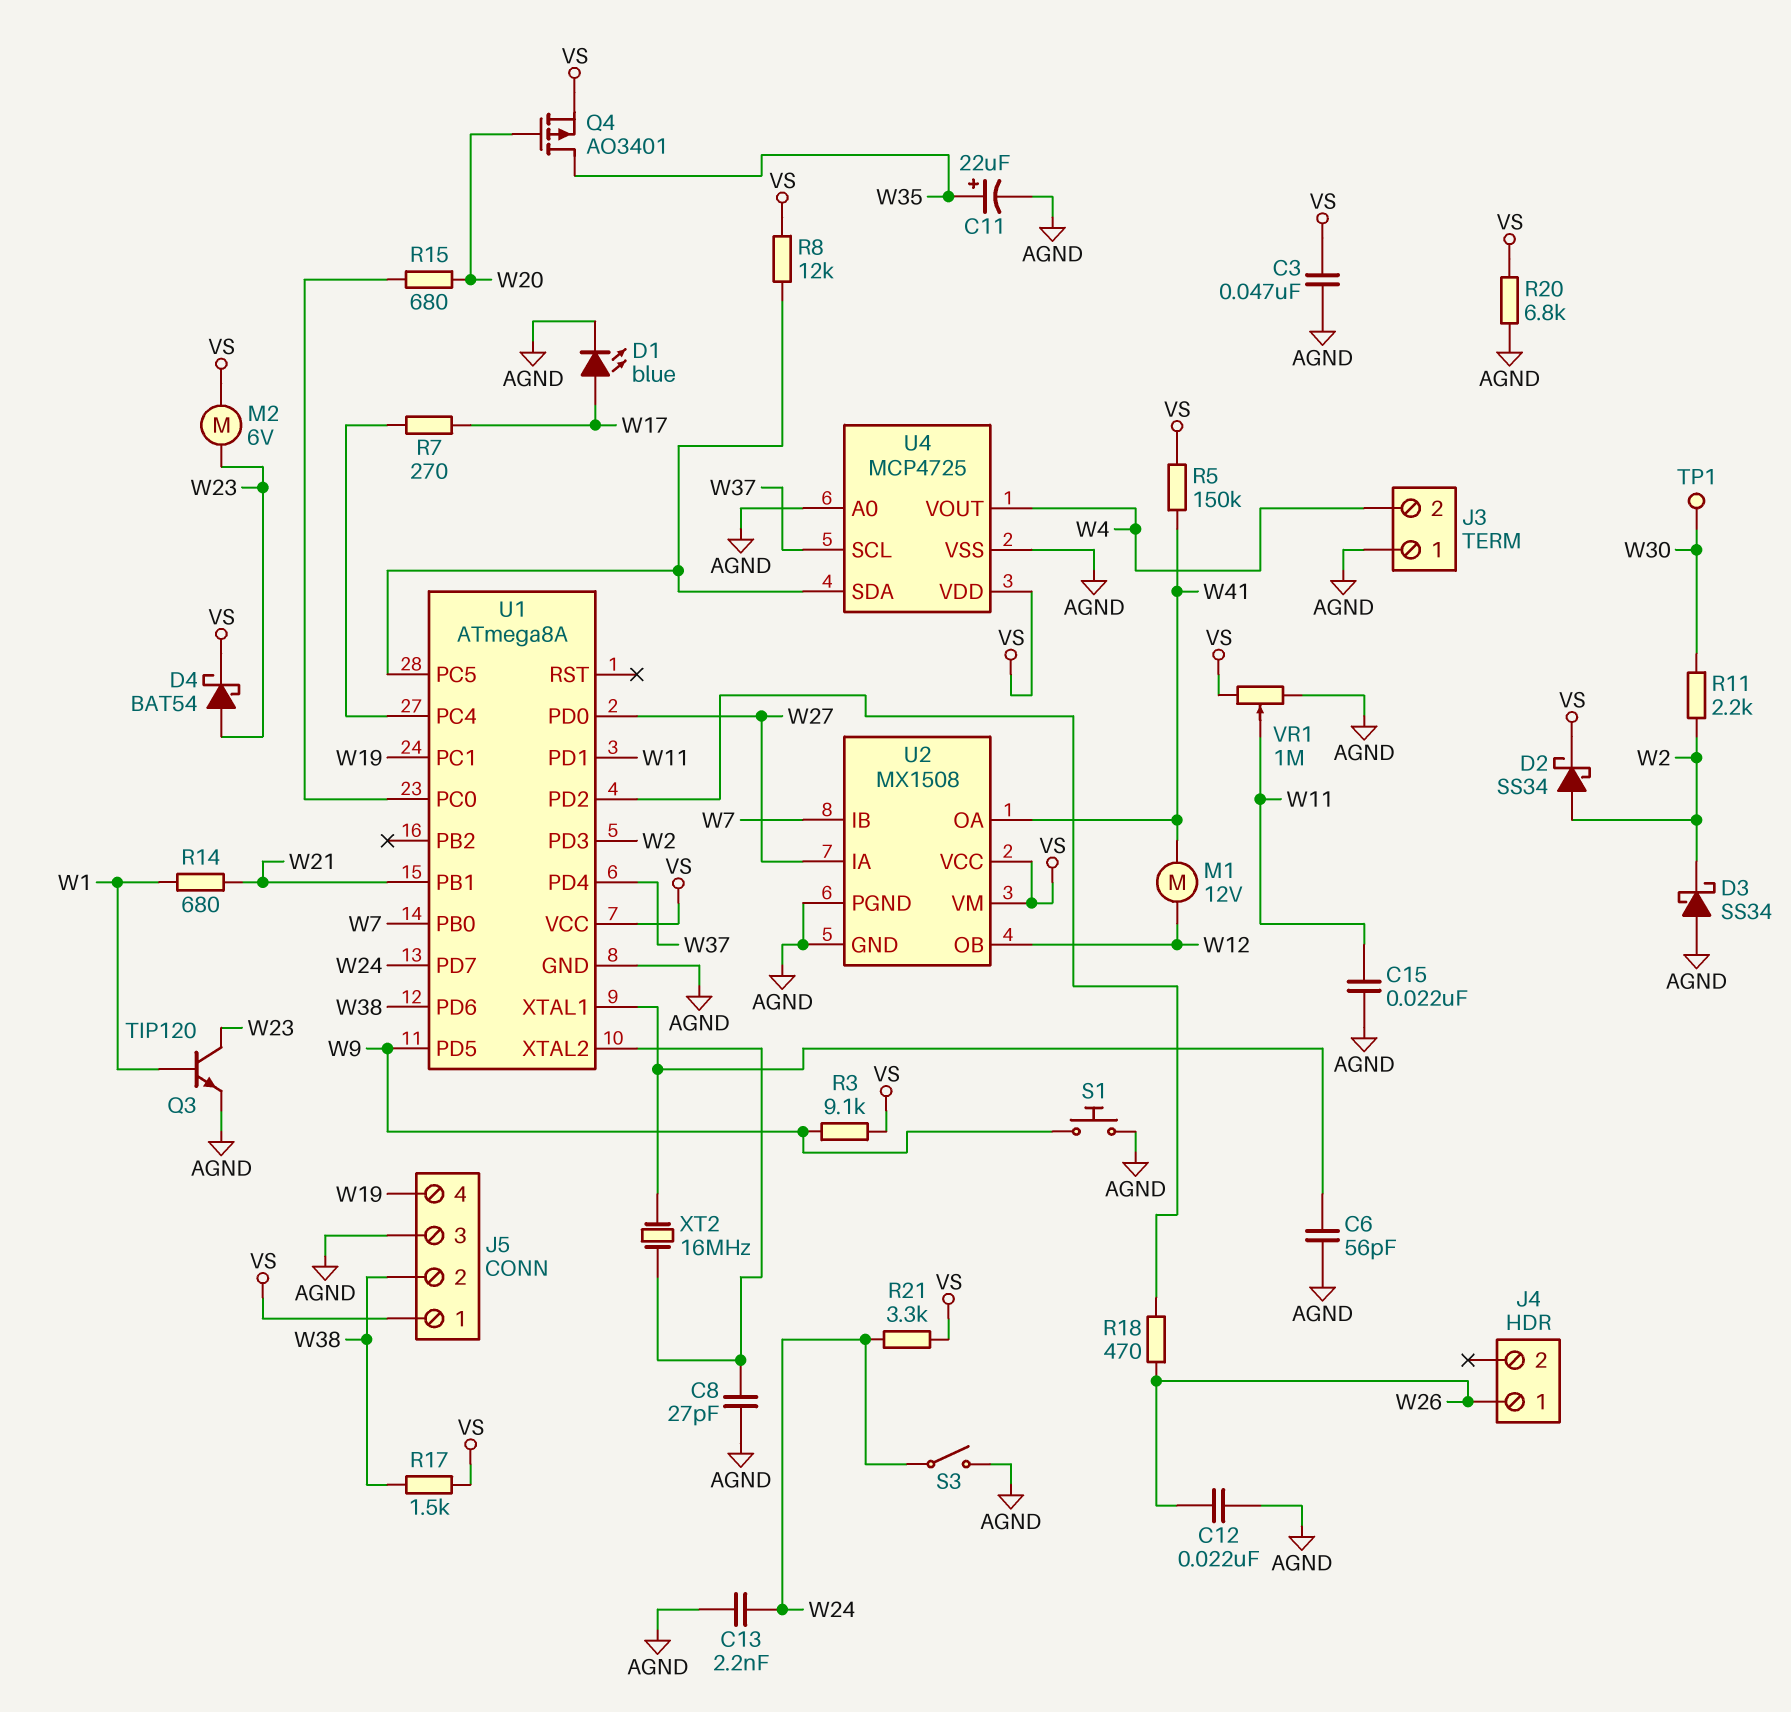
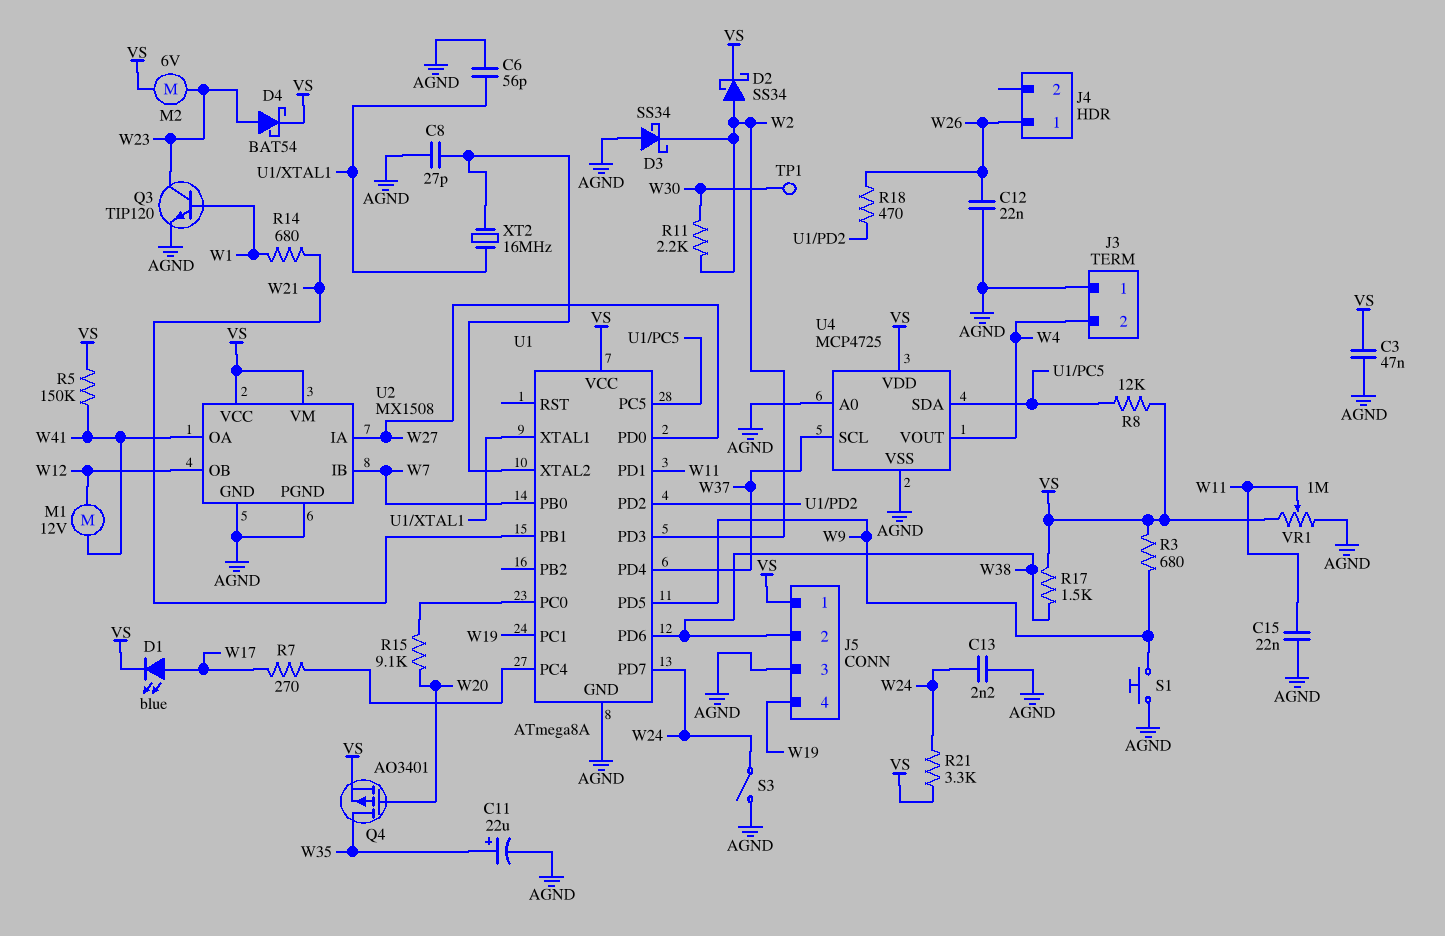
D1: LED blue (A W17, K AGND) -> LED blue (A W17, K VS)
R3: 9.1k (VS, W9) -> 680 (VS, W9)
R15: 680 (U1/PC0, W20) -> 9.1k (U1/PC0, W20)
R20: 6.8k (AGND, VS) -> none

